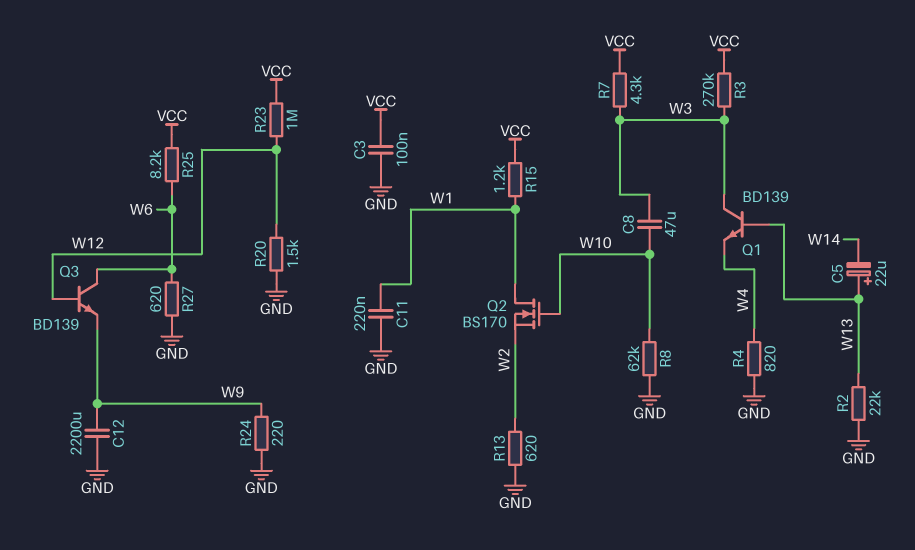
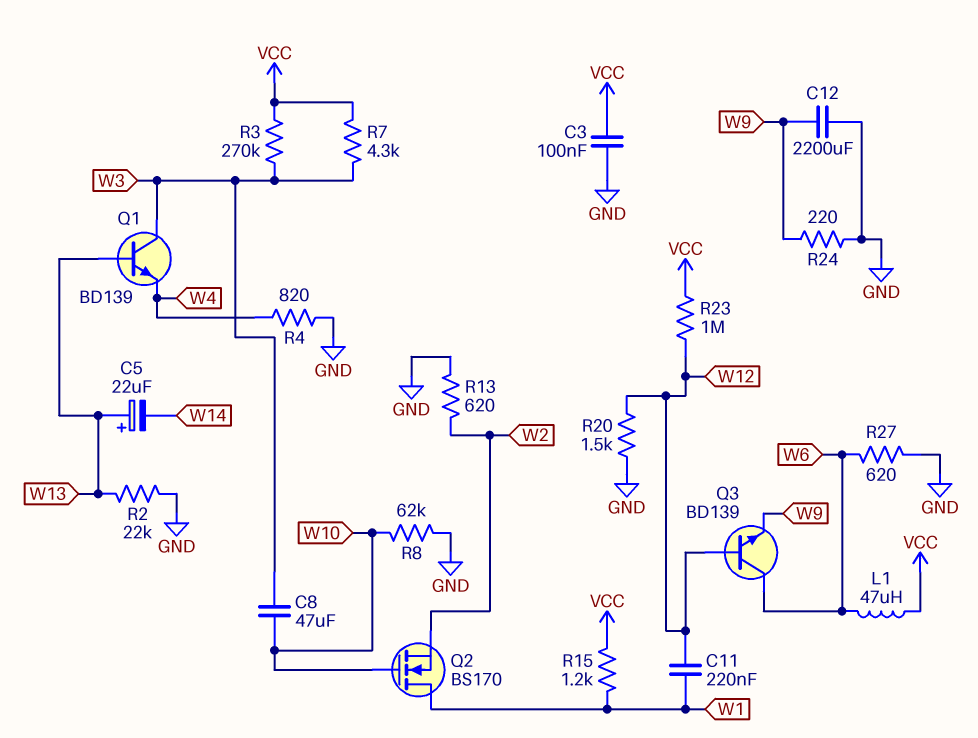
C11: 220nF (GND, W1) -> 220nF (W1, W12)
L1: none -> 47uH (VCC, W6)
R25: 8.2k (VCC, W6) -> none

